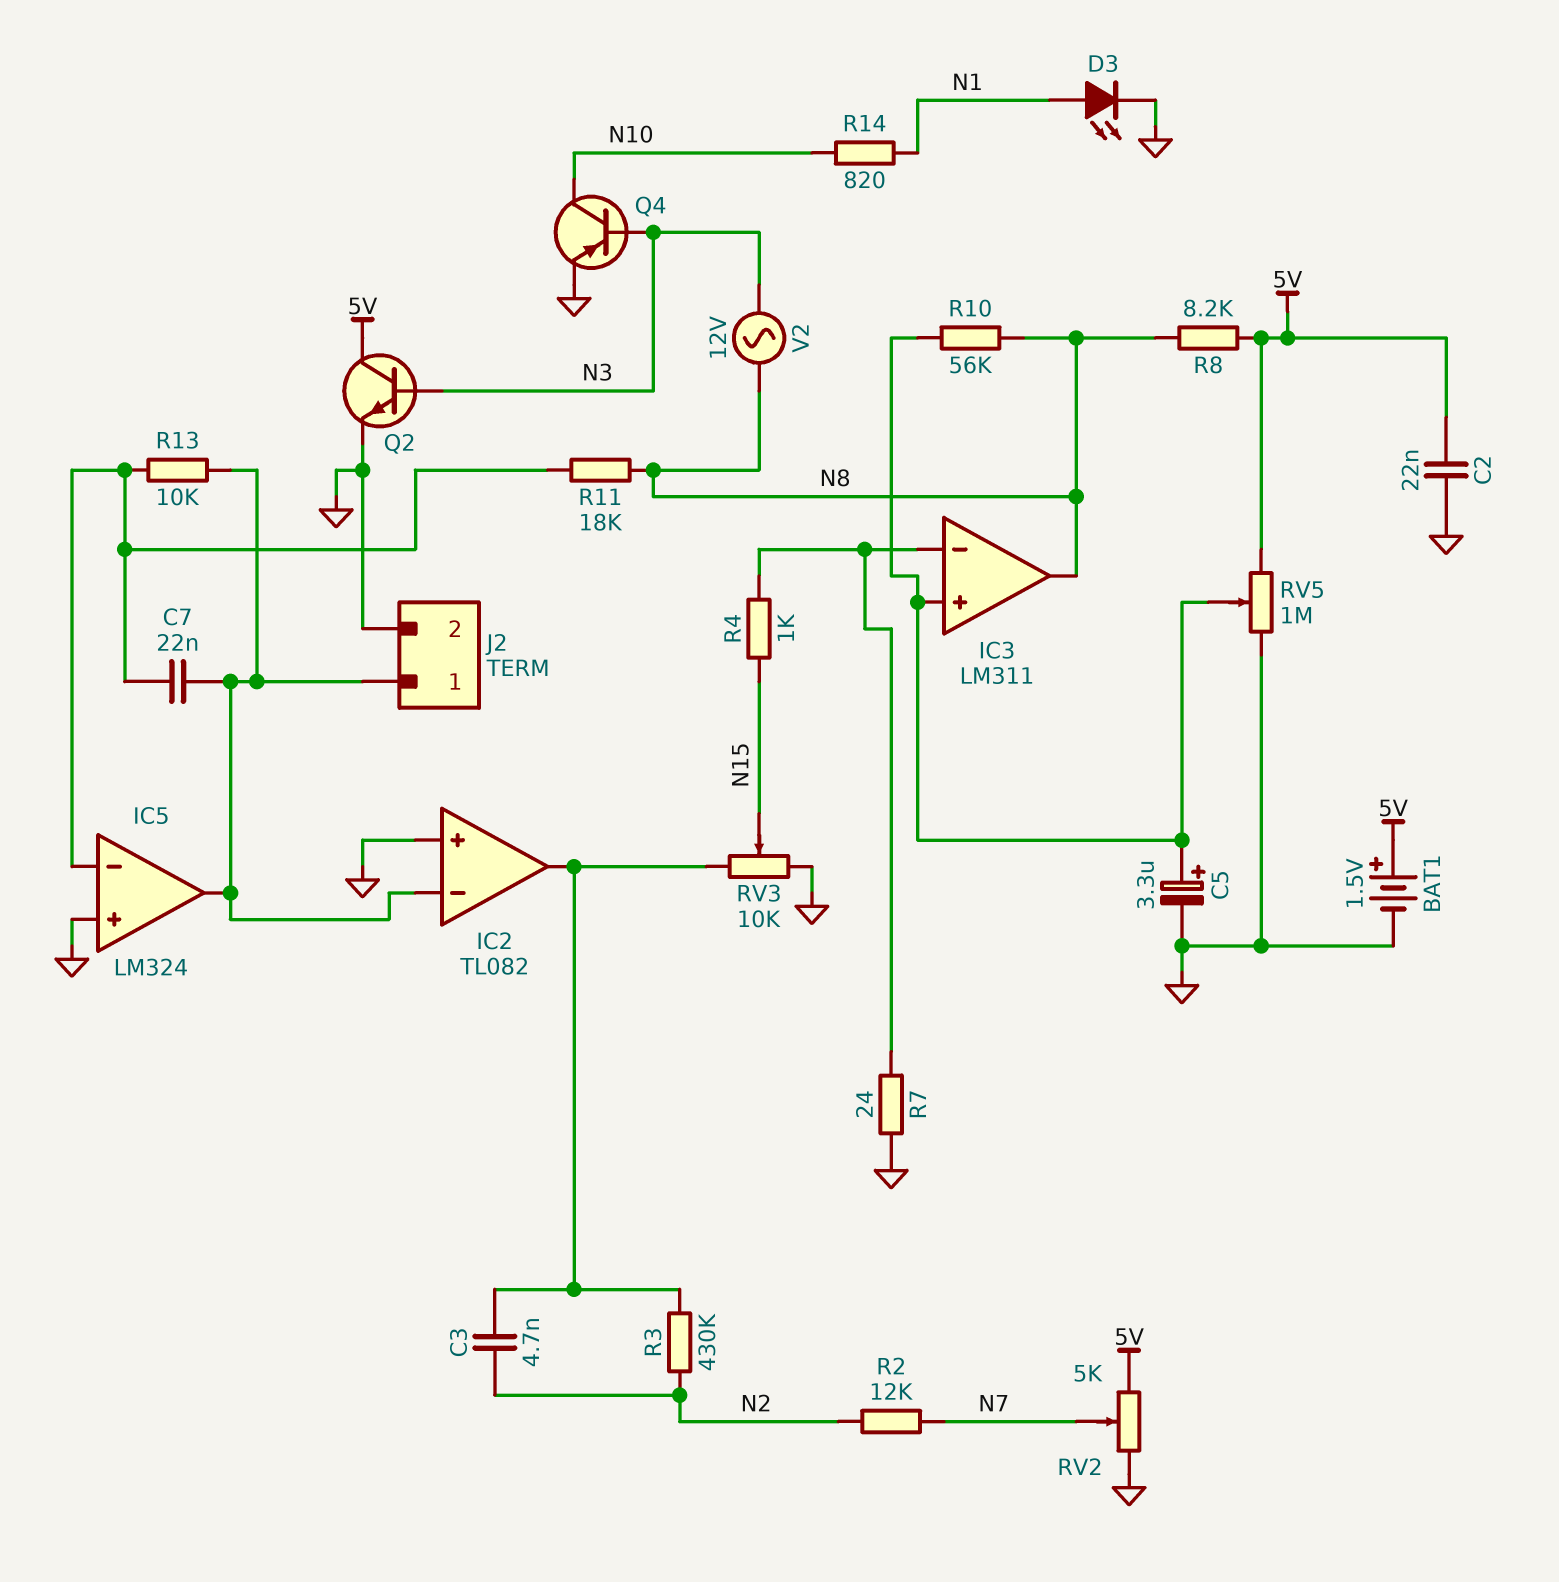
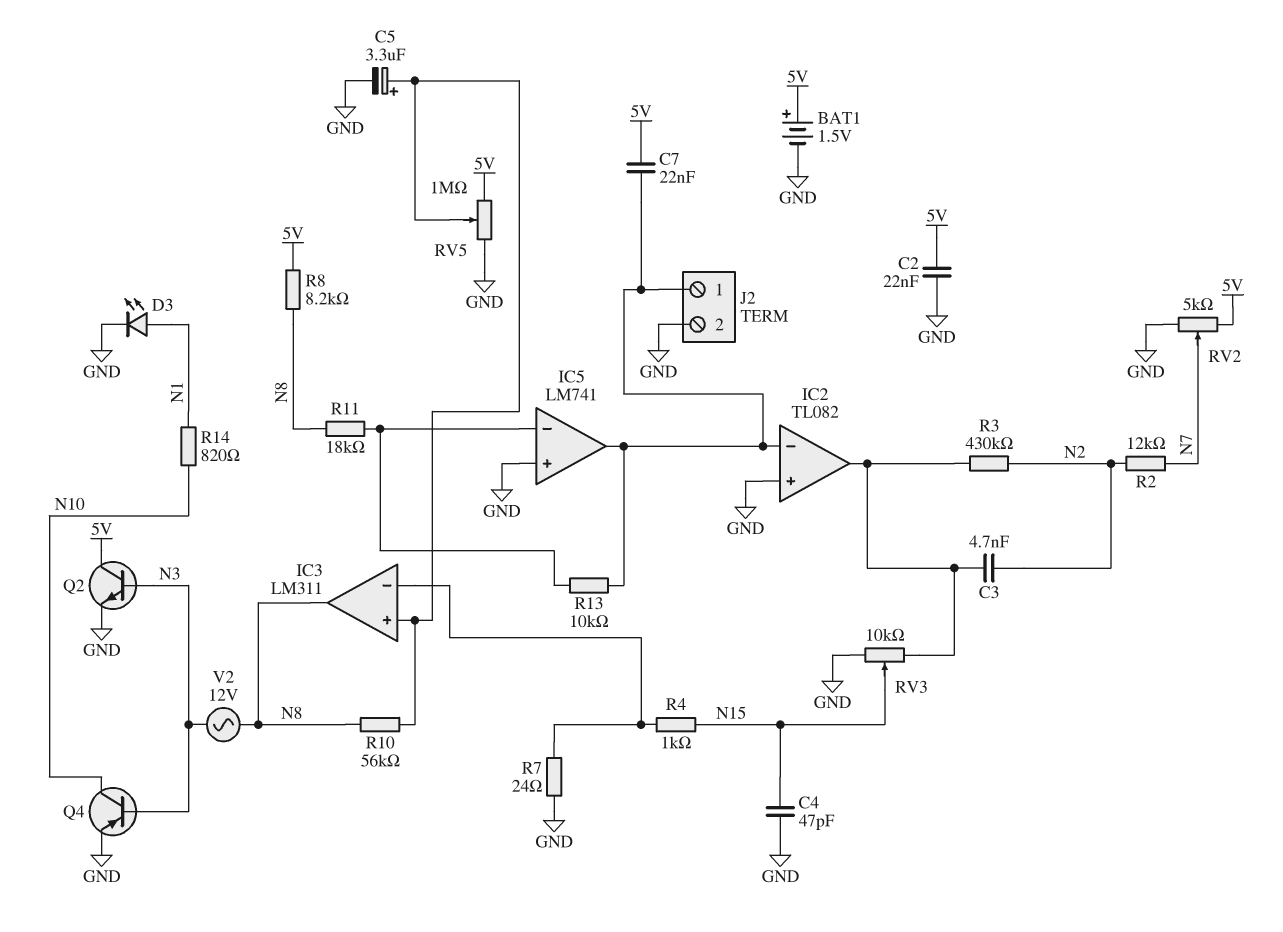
C4: none -> 47pF (GND, N15)
C7: 22nF (IC2/in-, IC5/in-) -> 22nF (5V, IC2/in-)
IC5: LM324 -> LM741

